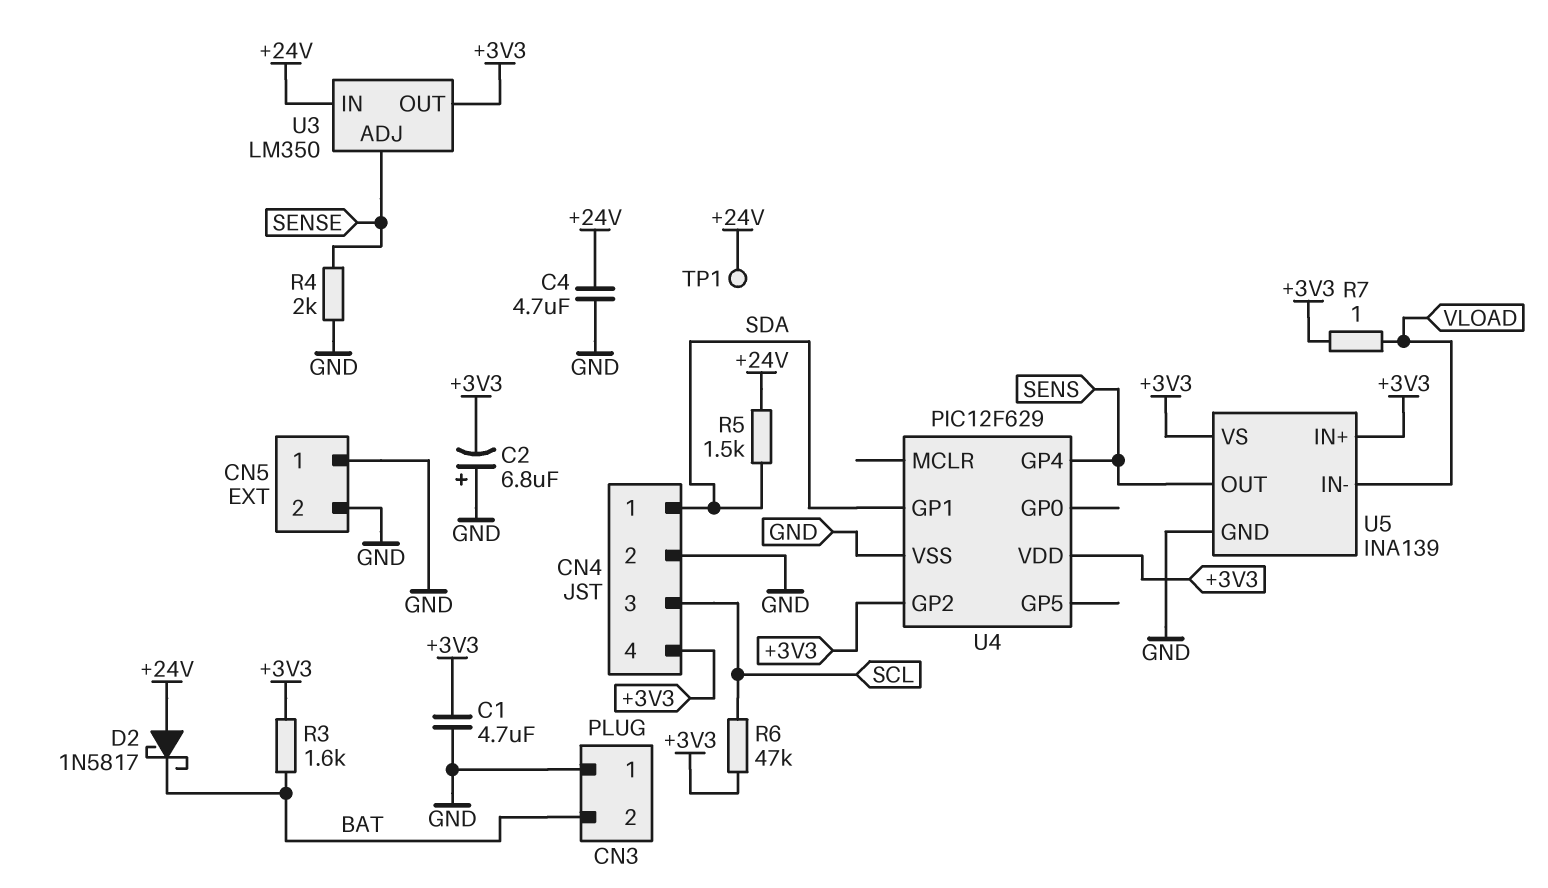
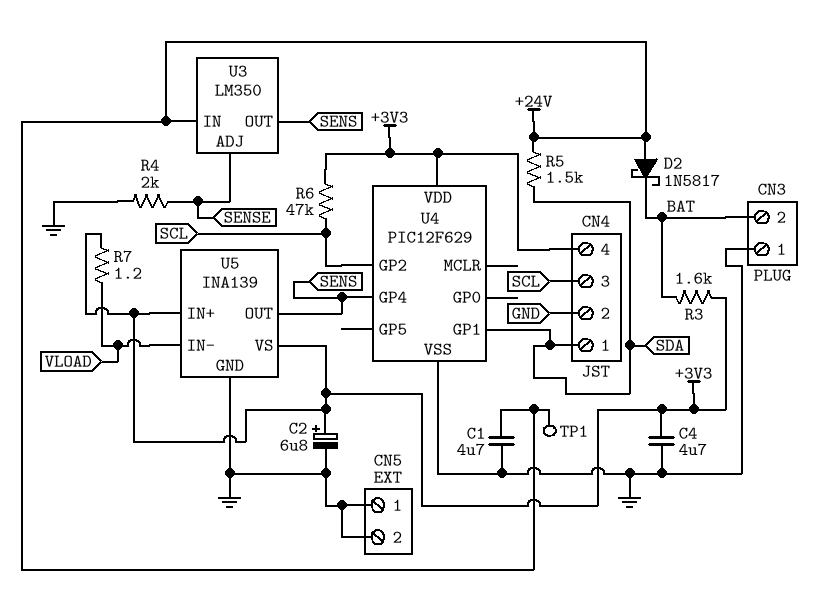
C1: 4.7uF (+3V3, GND) -> 4.7uF (+24V, GND)
C2: 6.8uF (plus GND, minus +3V3) -> 6.8uF (plus +3V3, minus GND)
C4: 4.7uF (+24V, GND) -> 4.7uF (+3V3, GND)
R7: 1 (+3V3, VLOAD) -> 1.2 (+3V3, VLOAD)
U3 pin OUT: +3V3 -> SENS
U4 pin GP2: +3V3 -> SCL

